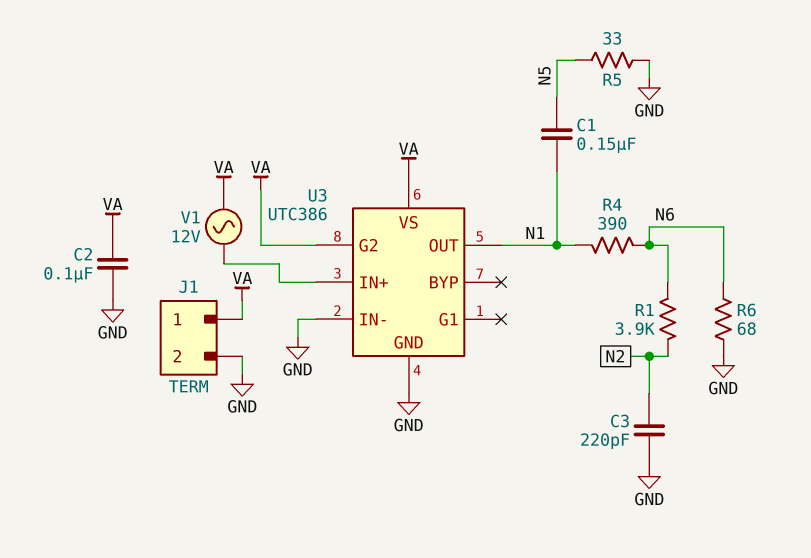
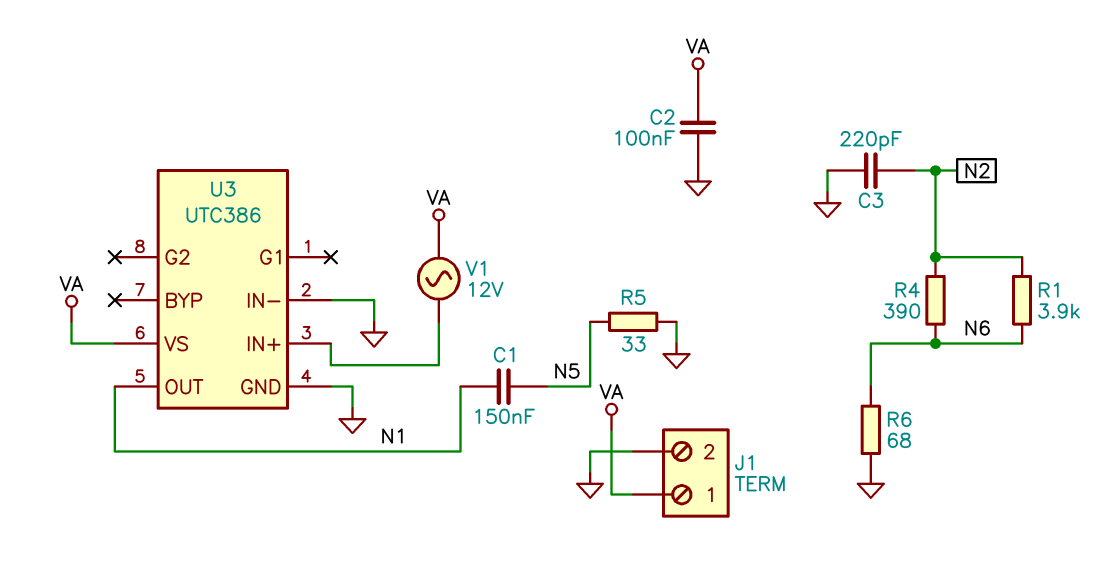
R4: 390 (N1, N6) -> 390 (N2, N6)
U3 pin G2: VA -> none

